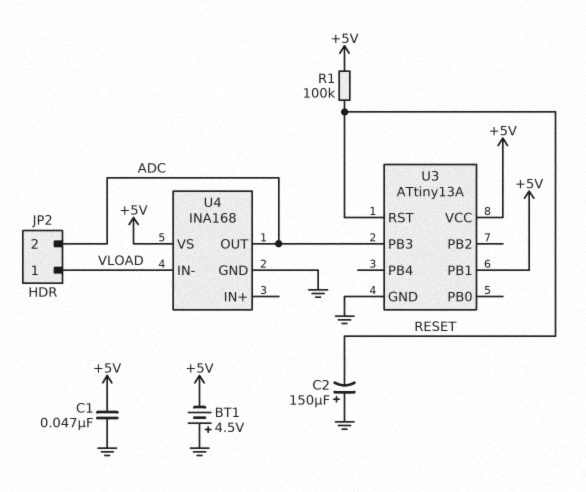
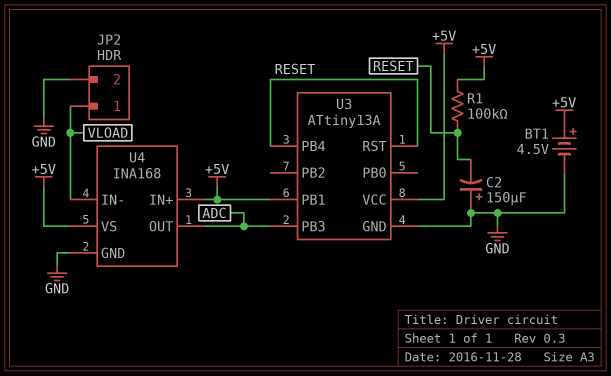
BT1: 4.5V (plus GND, minus +5V) -> 4.5V (plus +5V, minus GND)
C1: 47nF (+5V, GND) -> none
JP2 pin 2: ADC -> GND
U3 pin PB4: none -> RESET
U4 pin IN+: none -> +5V

